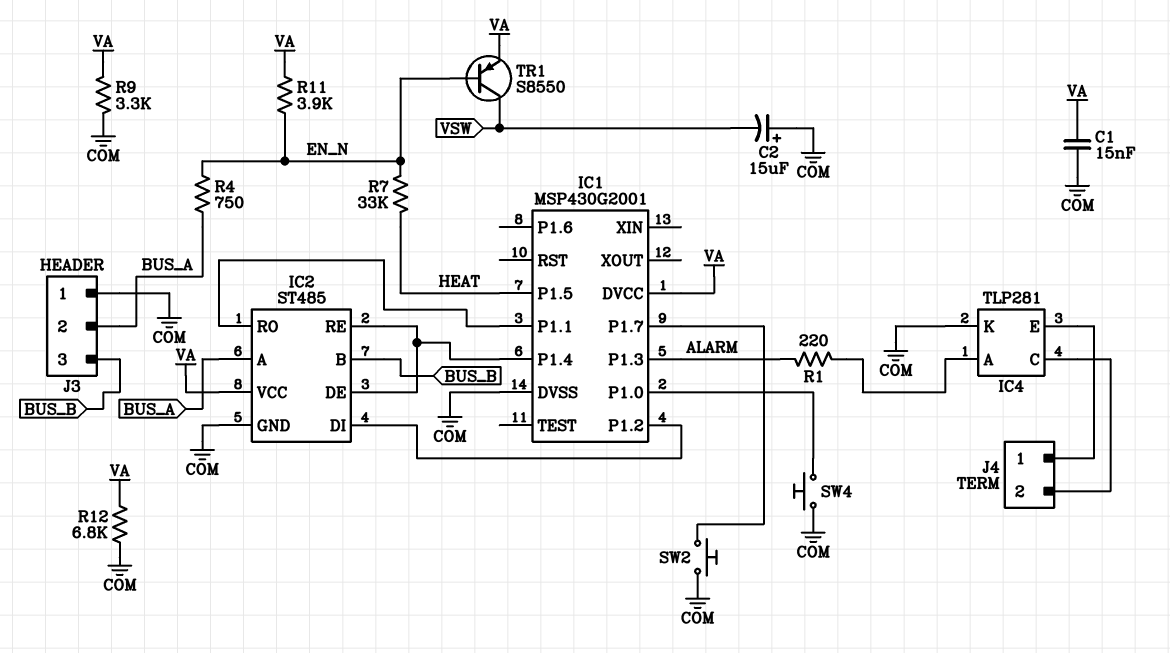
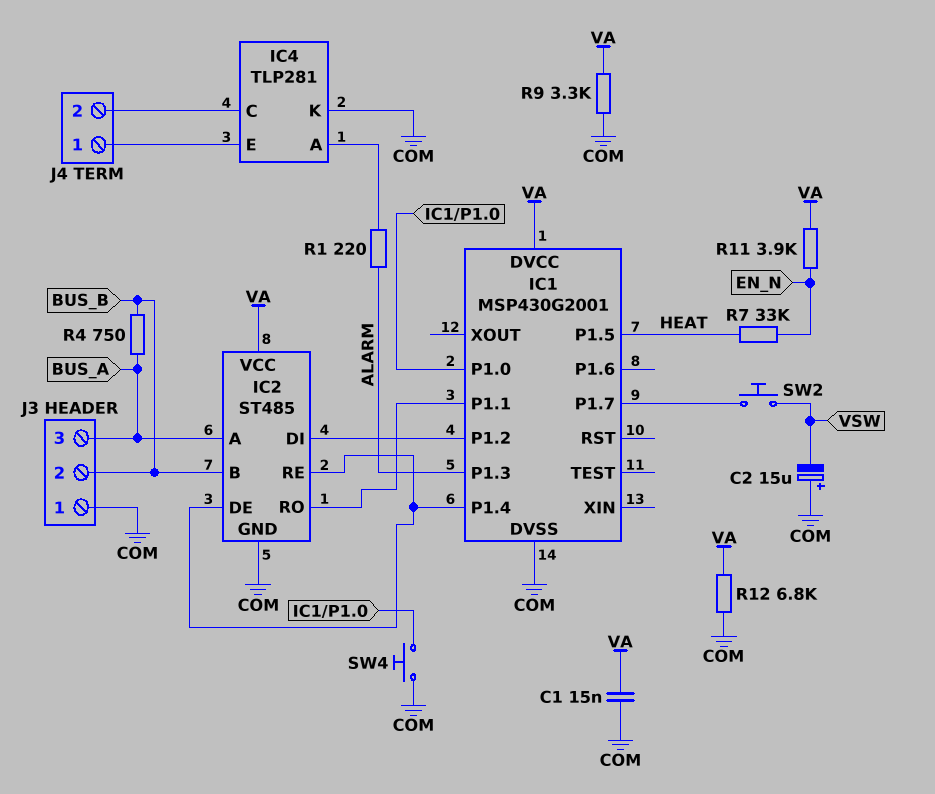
J3 pin 2: BUS_A -> BUS_B
J3 pin 3: BUS_B -> BUS_A
R4: 750 (BUS_A, EN_N) -> 750 (BUS_A, BUS_B)
SW2: button (COM, IC1/P1.7) -> button (IC1/P1.7, VSW)
TR1: PNP S8550 (B EN_N, C VSW, E VA) -> none

